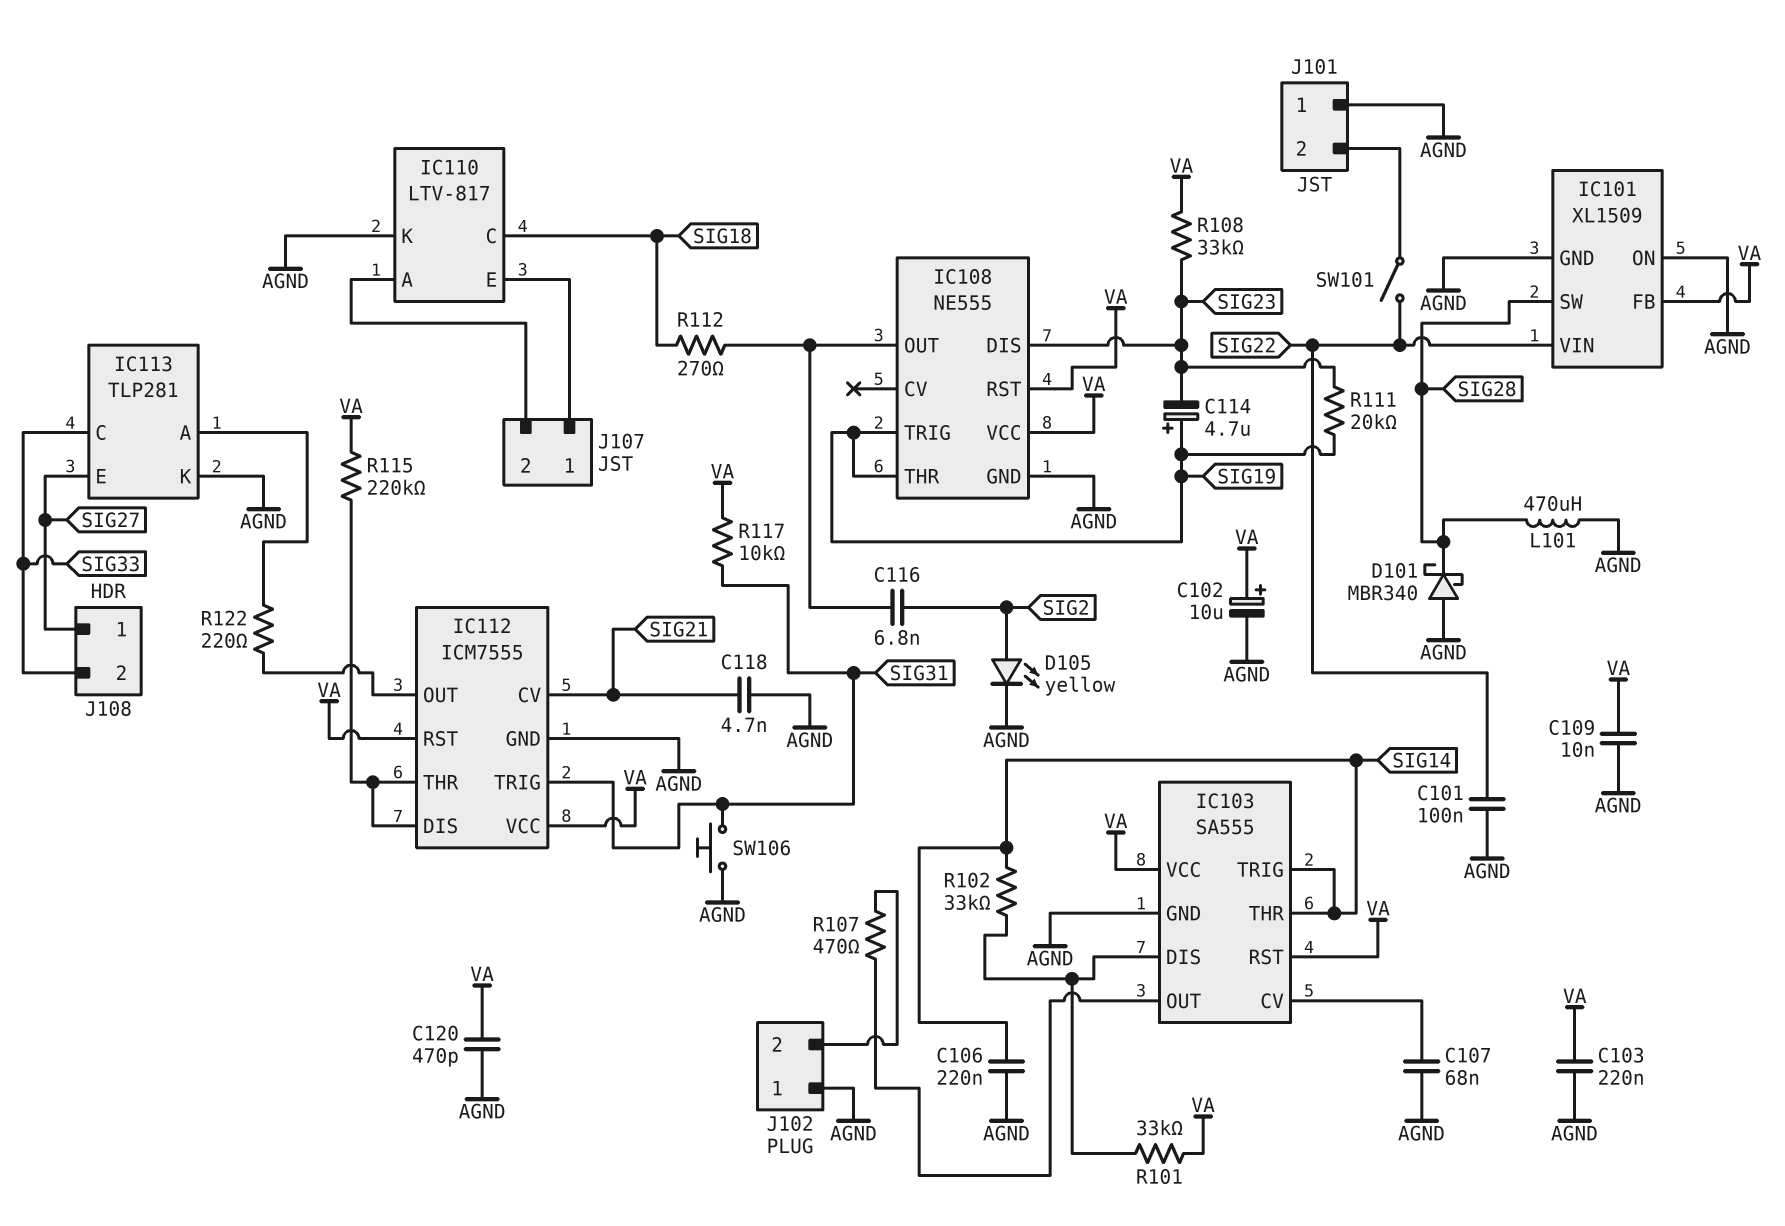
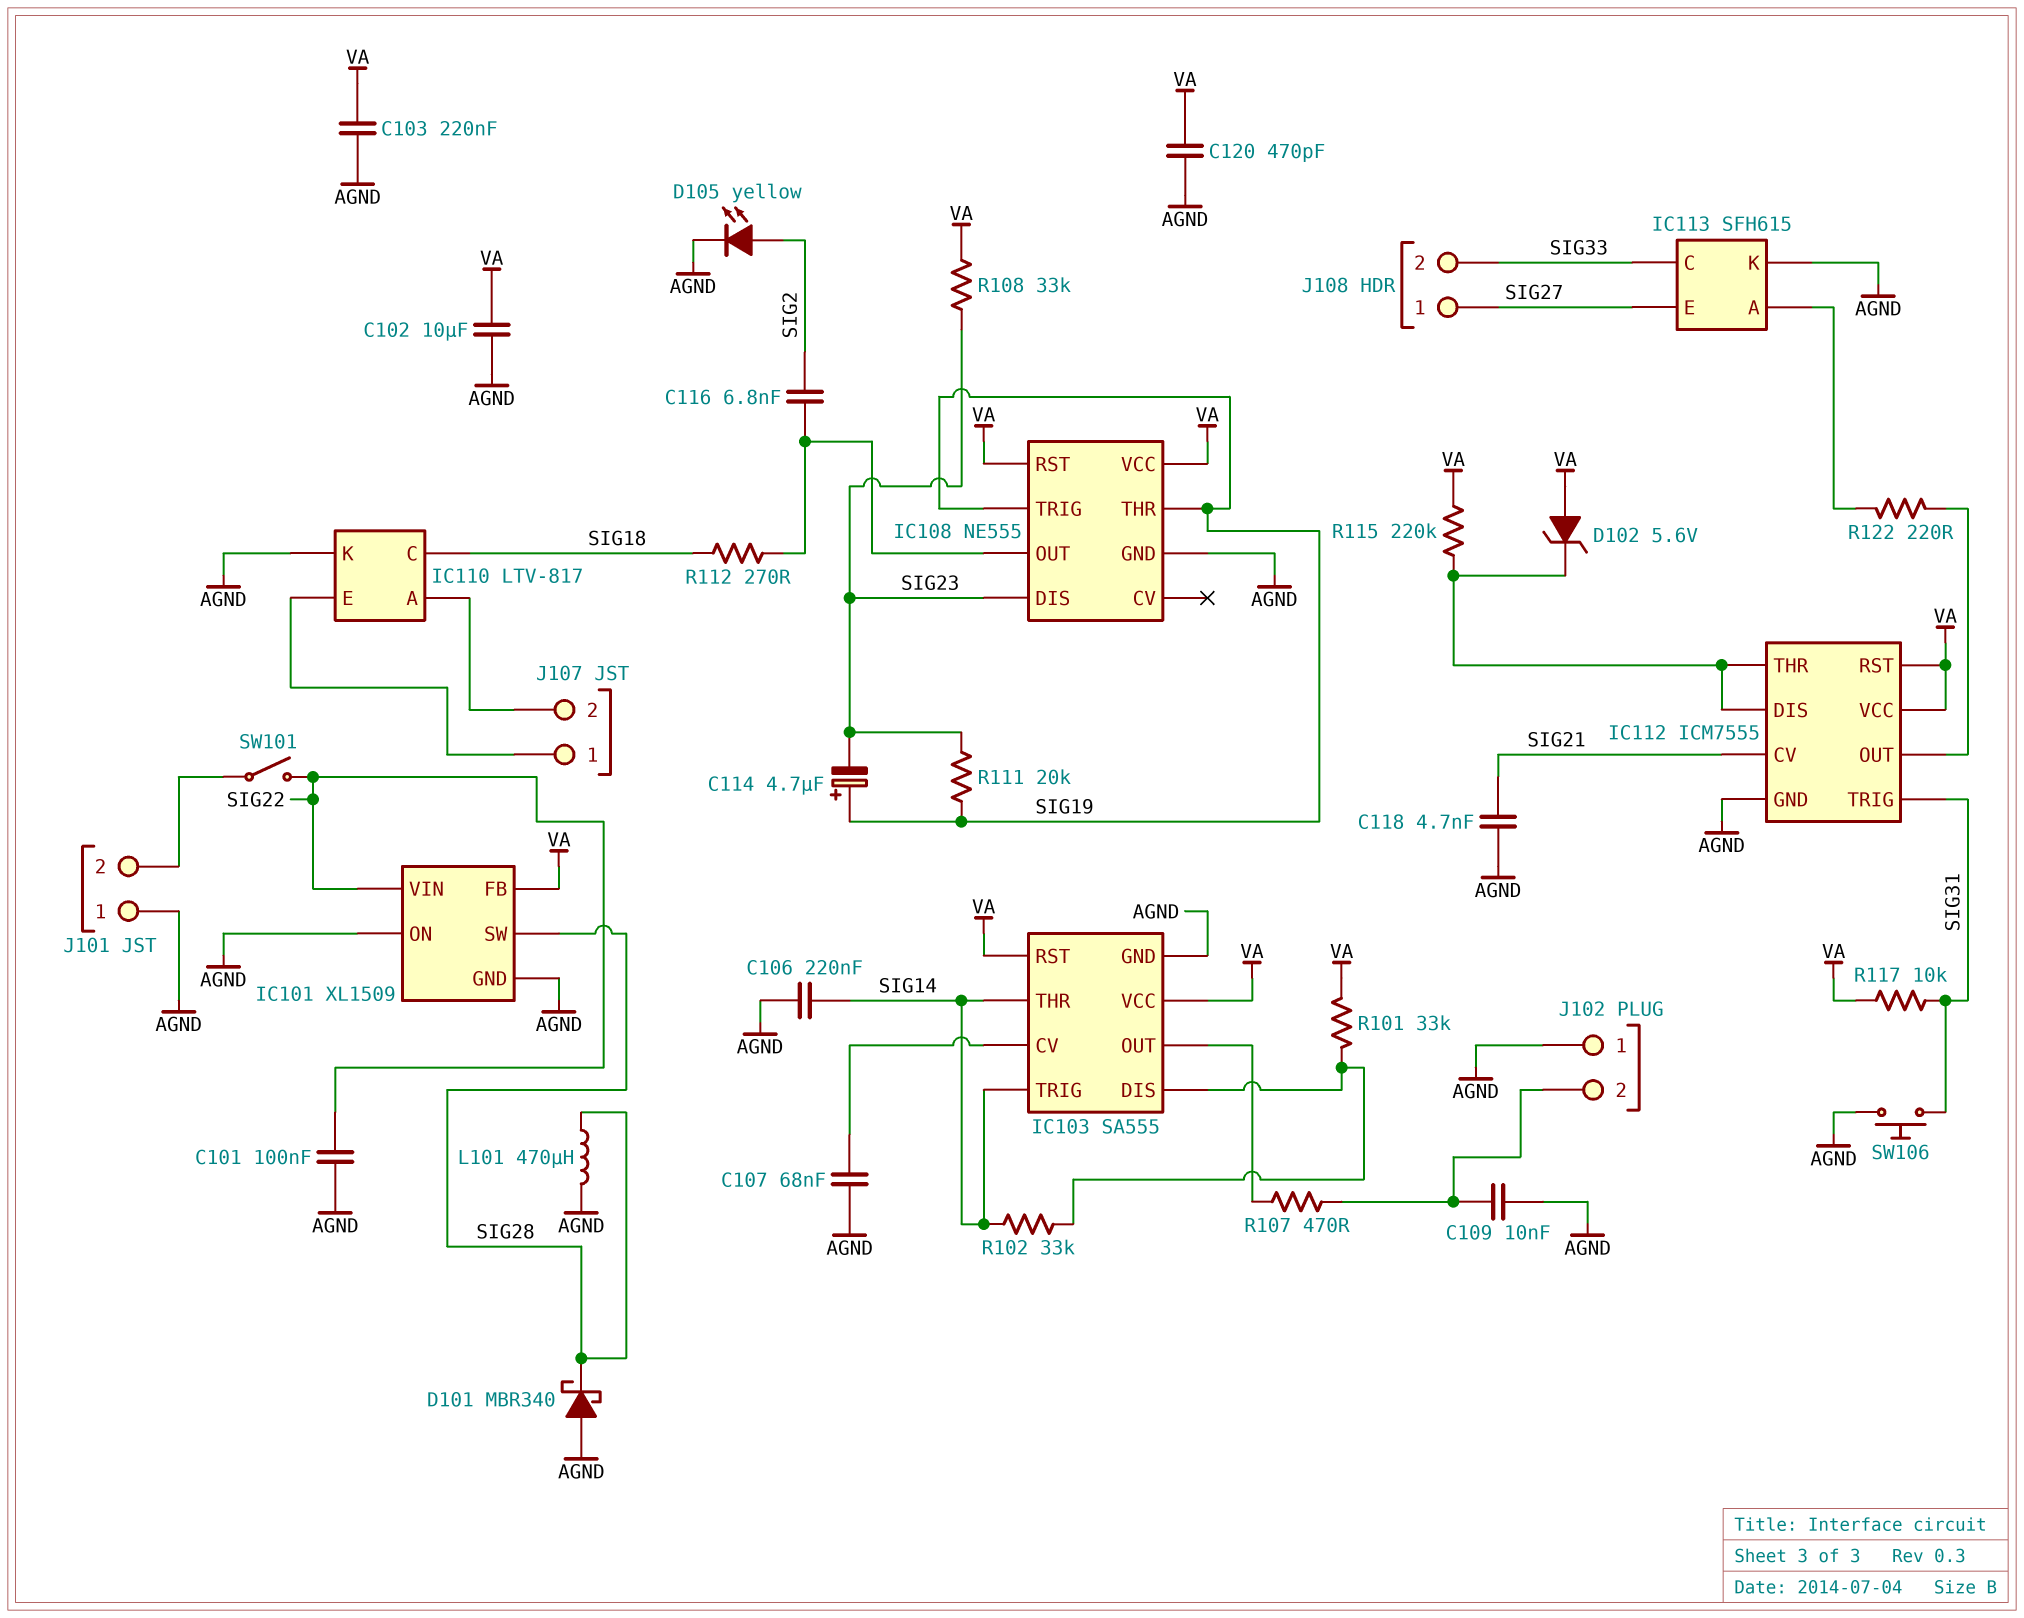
C102: 10uF (plus VA, minus AGND) -> 10uF (AGND, VA)
C109: 10nF (AGND, VA) -> 10nF (AGND, J102/2)
D102: none -> zener 5.6V (A VA, K IC112/DIS)
IC113: TLP281 -> SFH615

